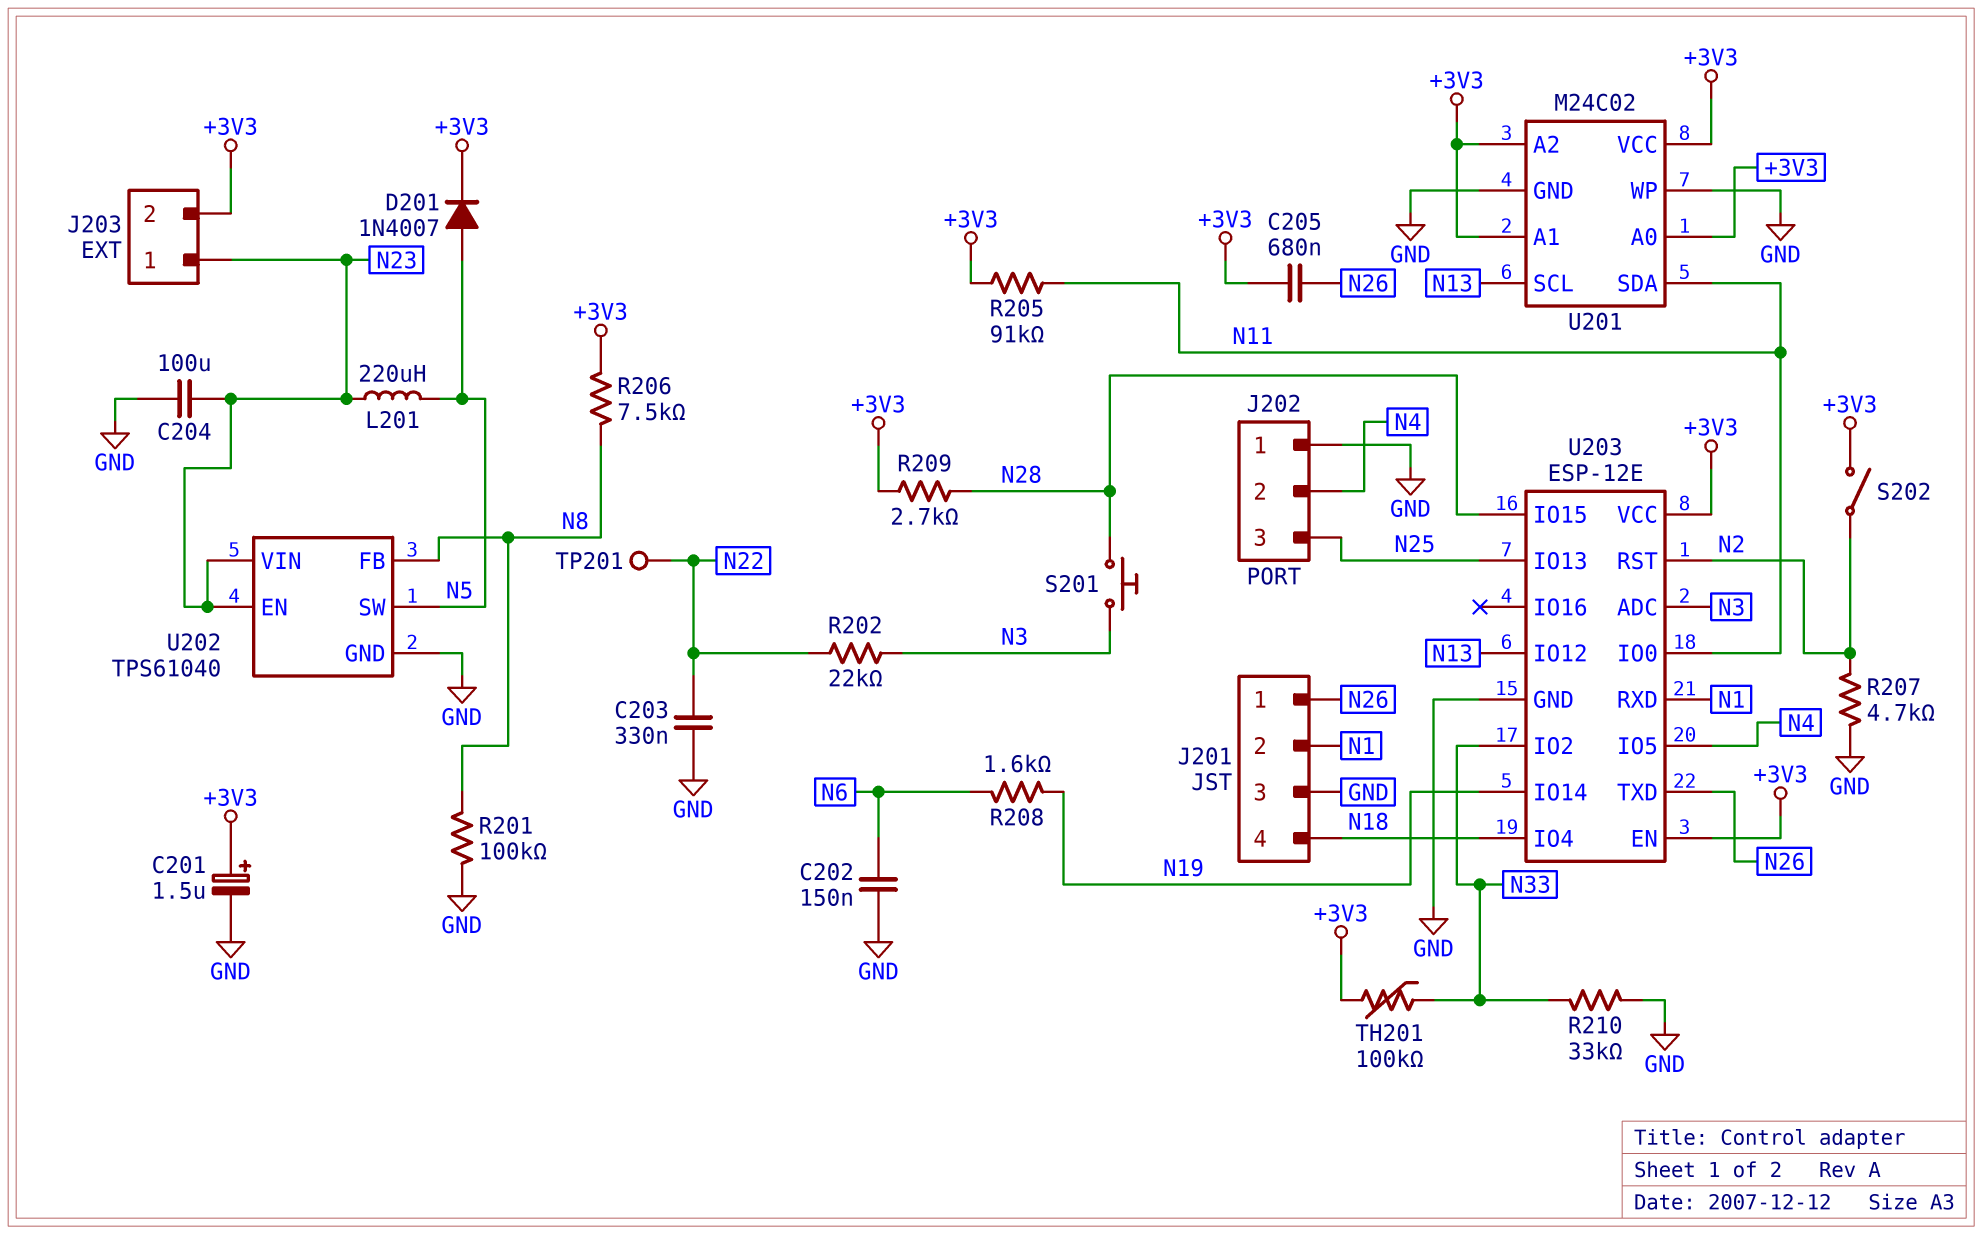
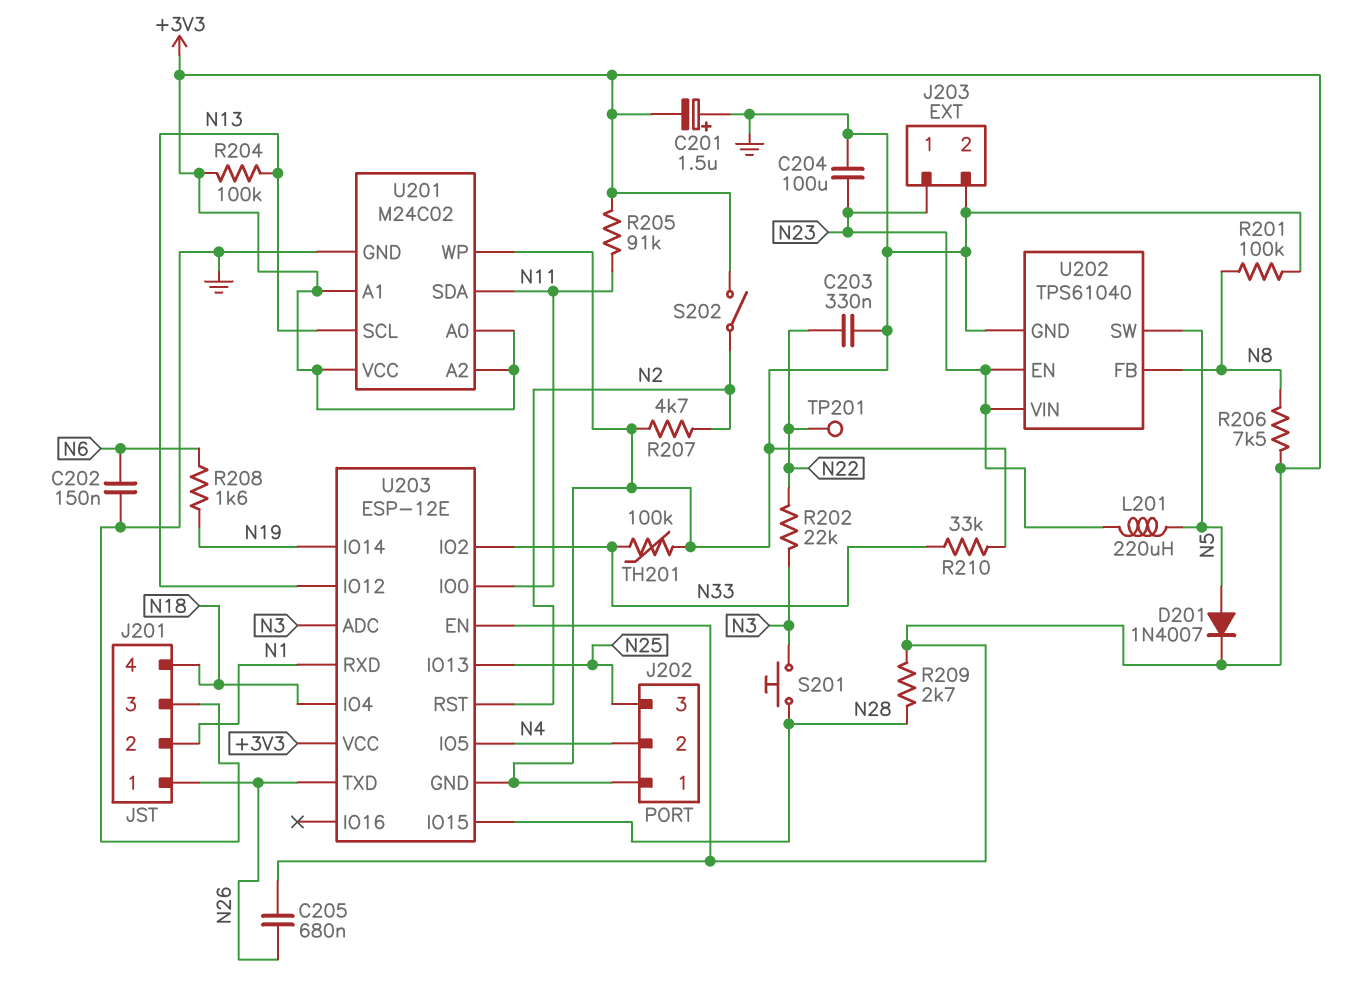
C201: 1.5uF (plus +3V3, minus GND) -> 1.5uF (plus GND, minus +3V3)
J203 pin 2: +3V3 -> GND
R204: none -> 100k (+3V3, N13)
TH201: 100k (+3V3, N33) -> 100k (GND, N33)

